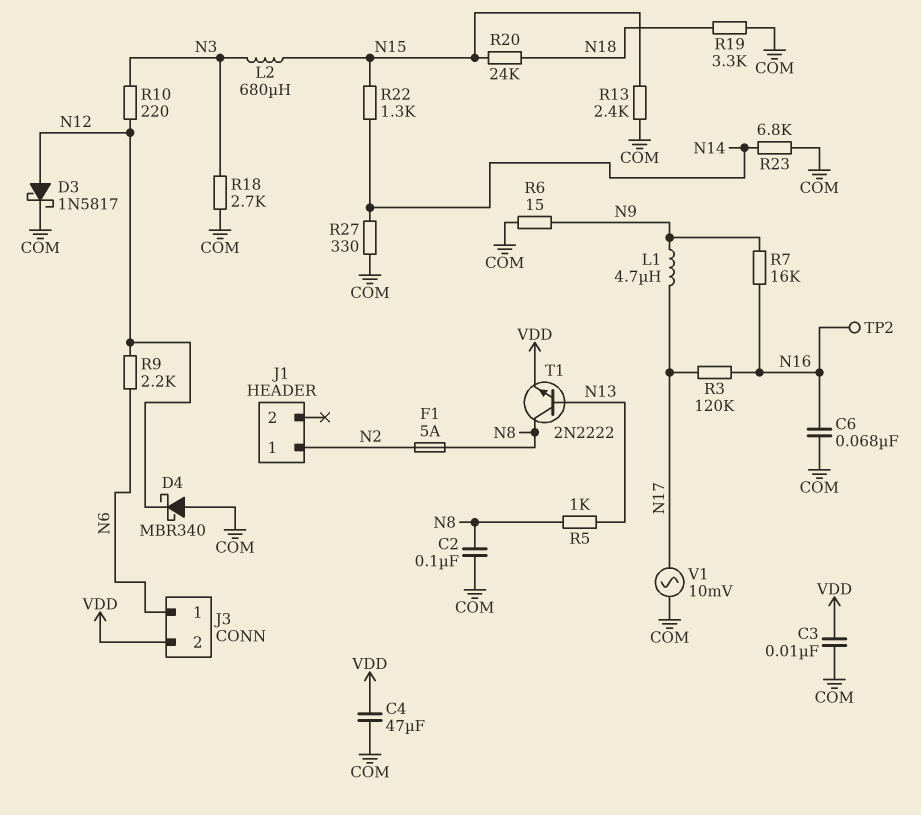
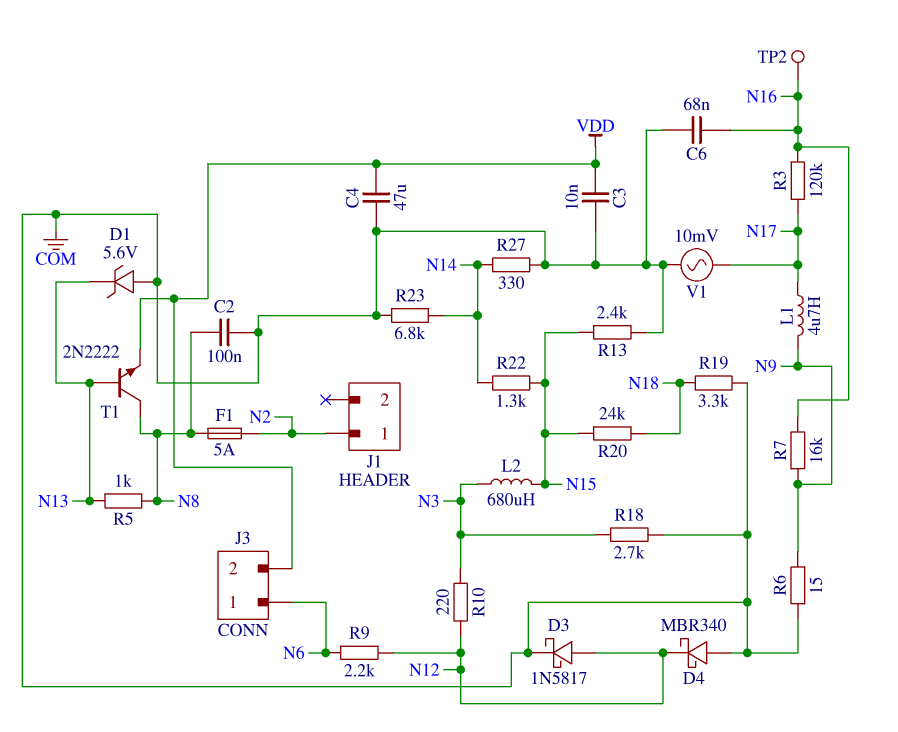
D1: none -> zener 5.6V (A COM, K N13)

